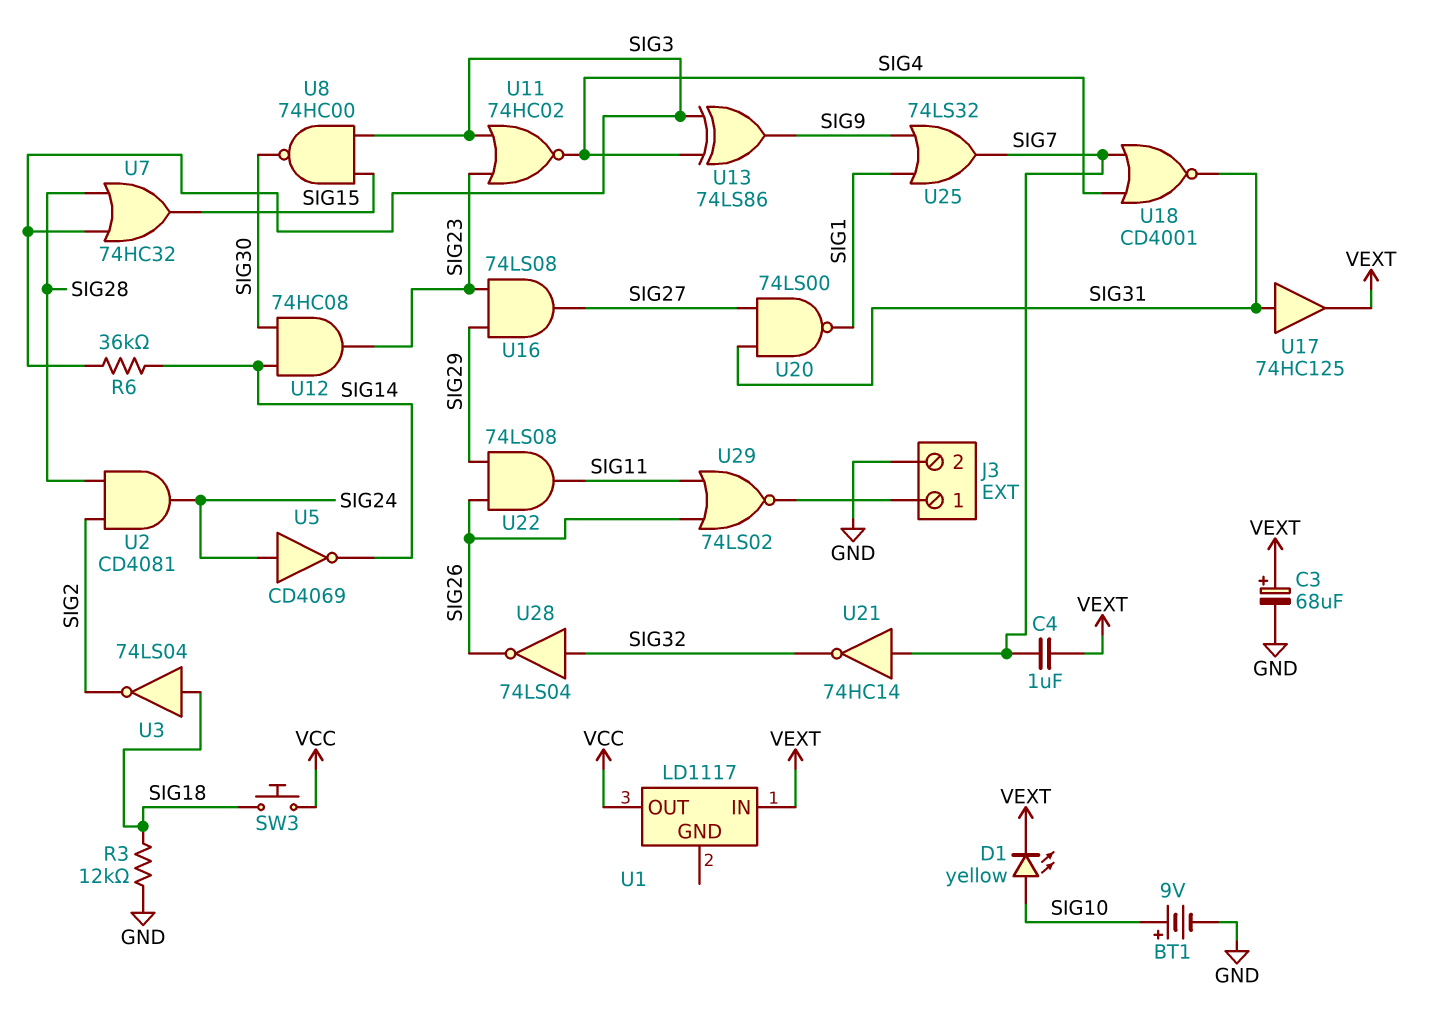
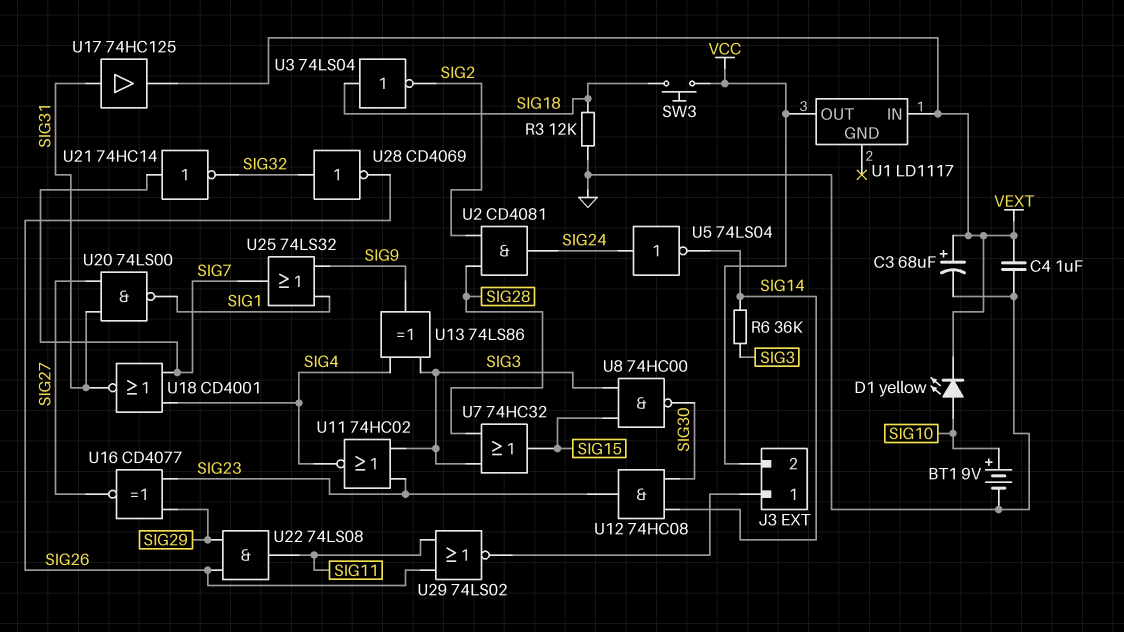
C4: 1uF (SIG7, VEXT) -> 1uF (GND, VEXT)
J3 pin 2: GND -> VCC
U5: NOT CD4069 (in SIG24, out SIG14) -> NOT 74LS04 (in SIG24, out SIG14)
U16: AND 74LS08 (in SIG23, in SIG29, out SIG27) -> XNOR CD4077 (in SIG23, in SIG29, out SIG27)
U28: NOT 74LS04 (in SIG32, out SIG26) -> NOT CD4069 (in SIG32, out SIG26)

